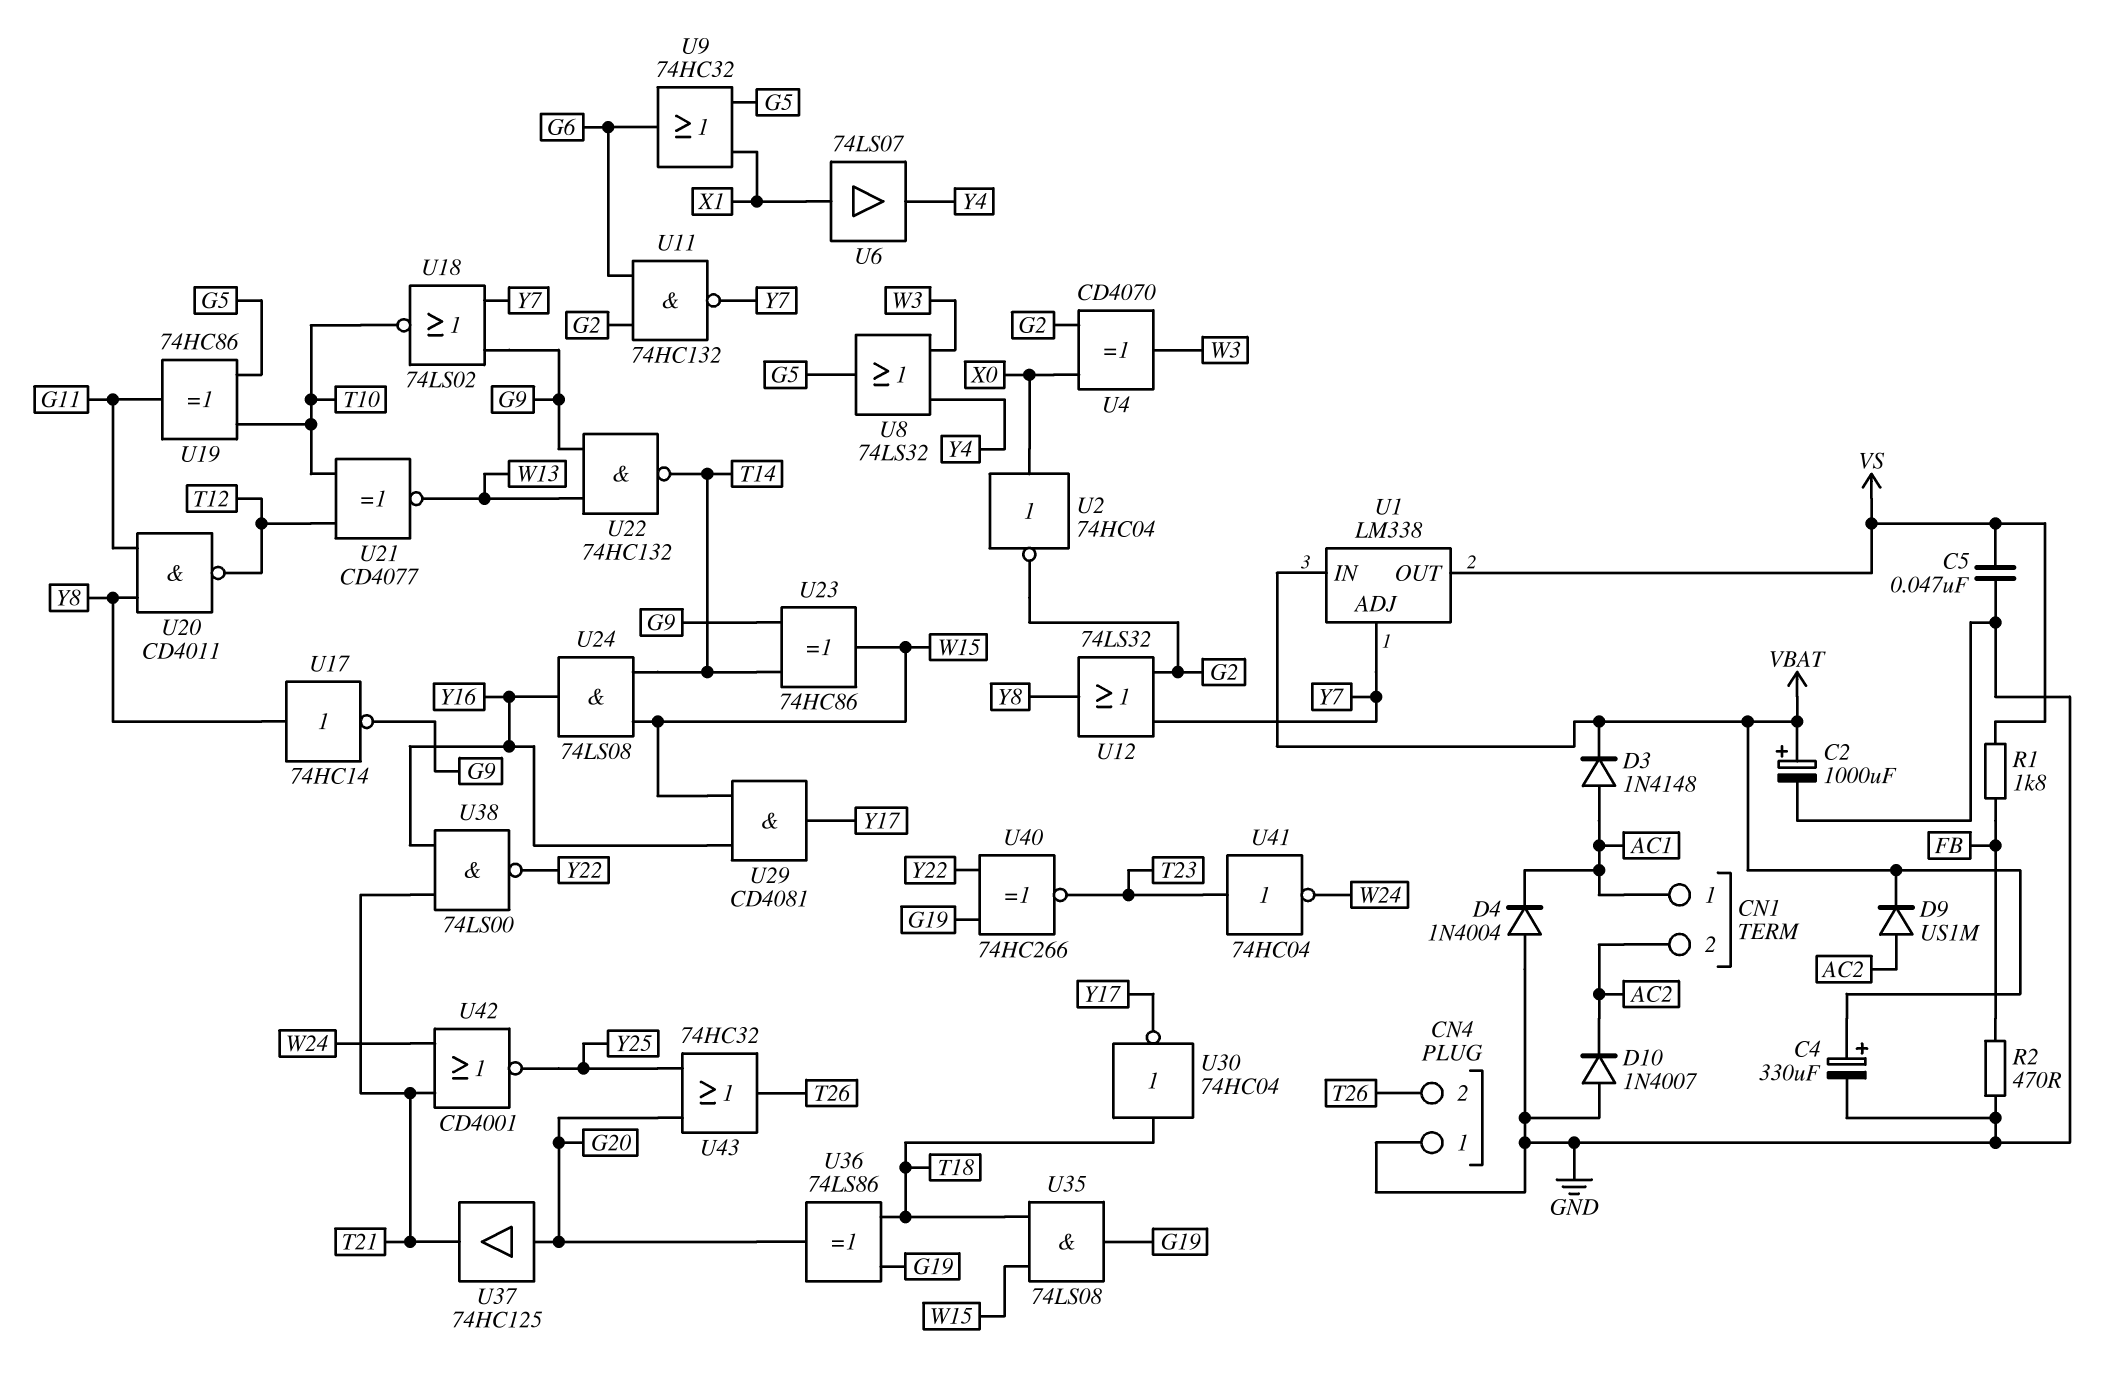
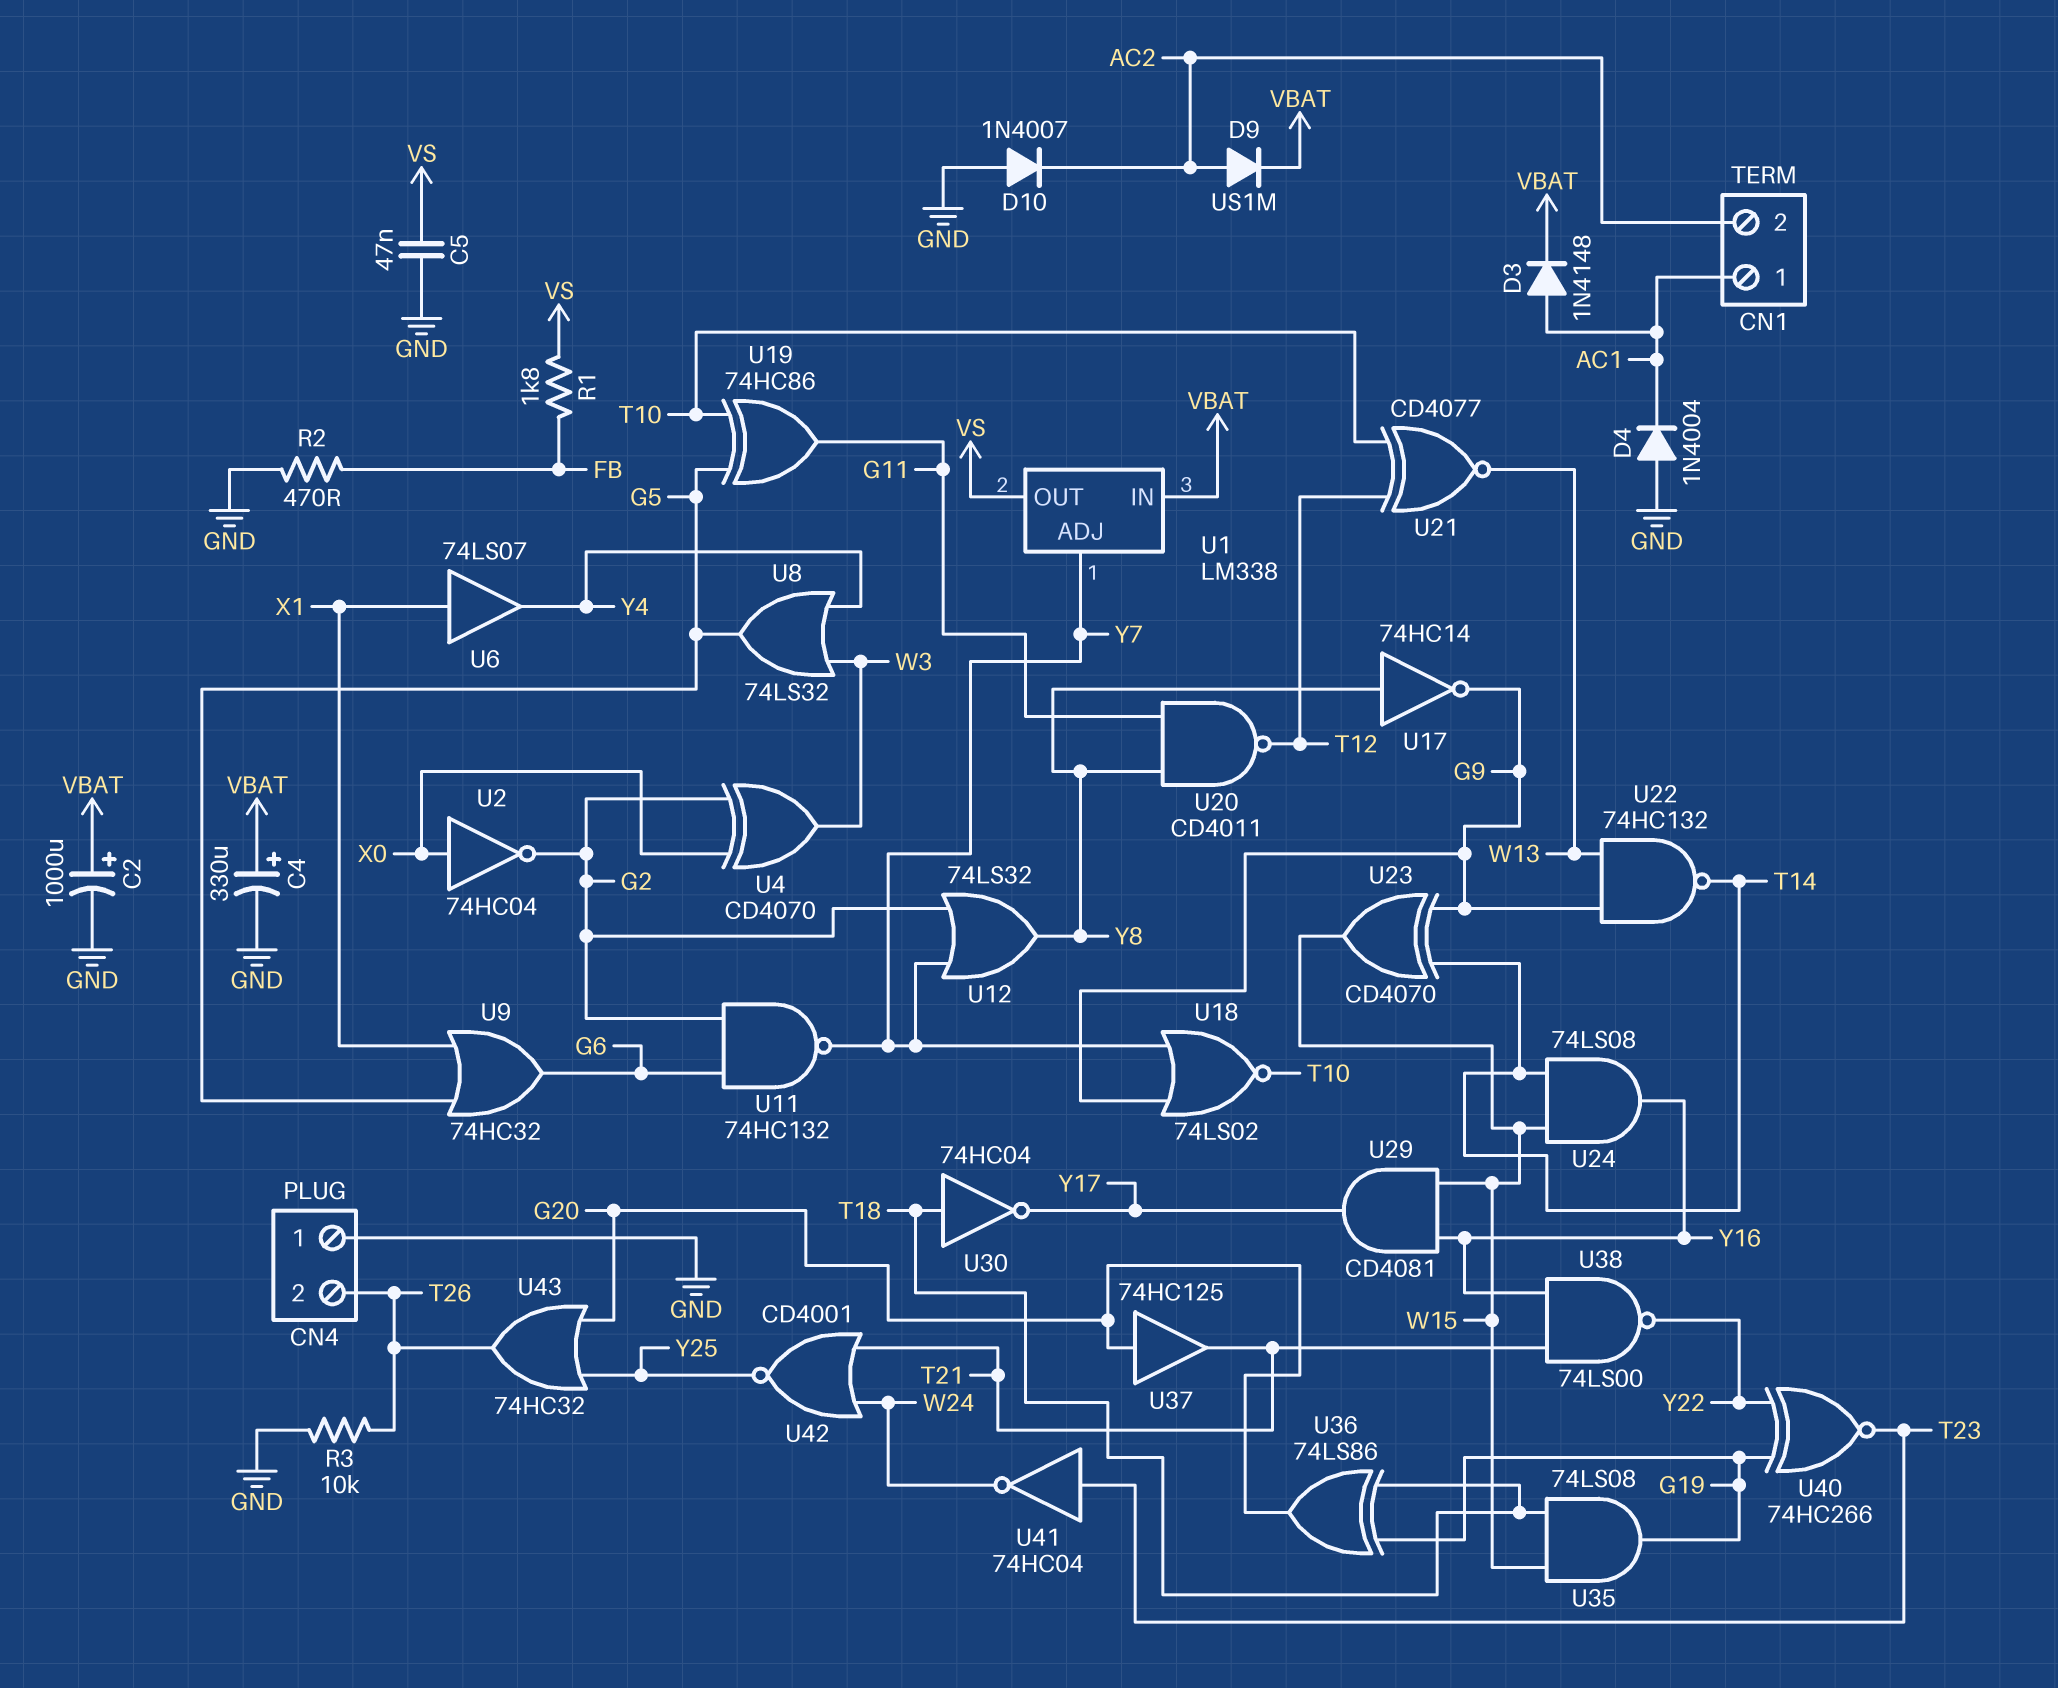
R3: none -> 10k (GND, T26)
U23: XOR 74HC86 (in G9, in T14, out W15) -> XOR CD4070 (in G9, in T14, out W15)

